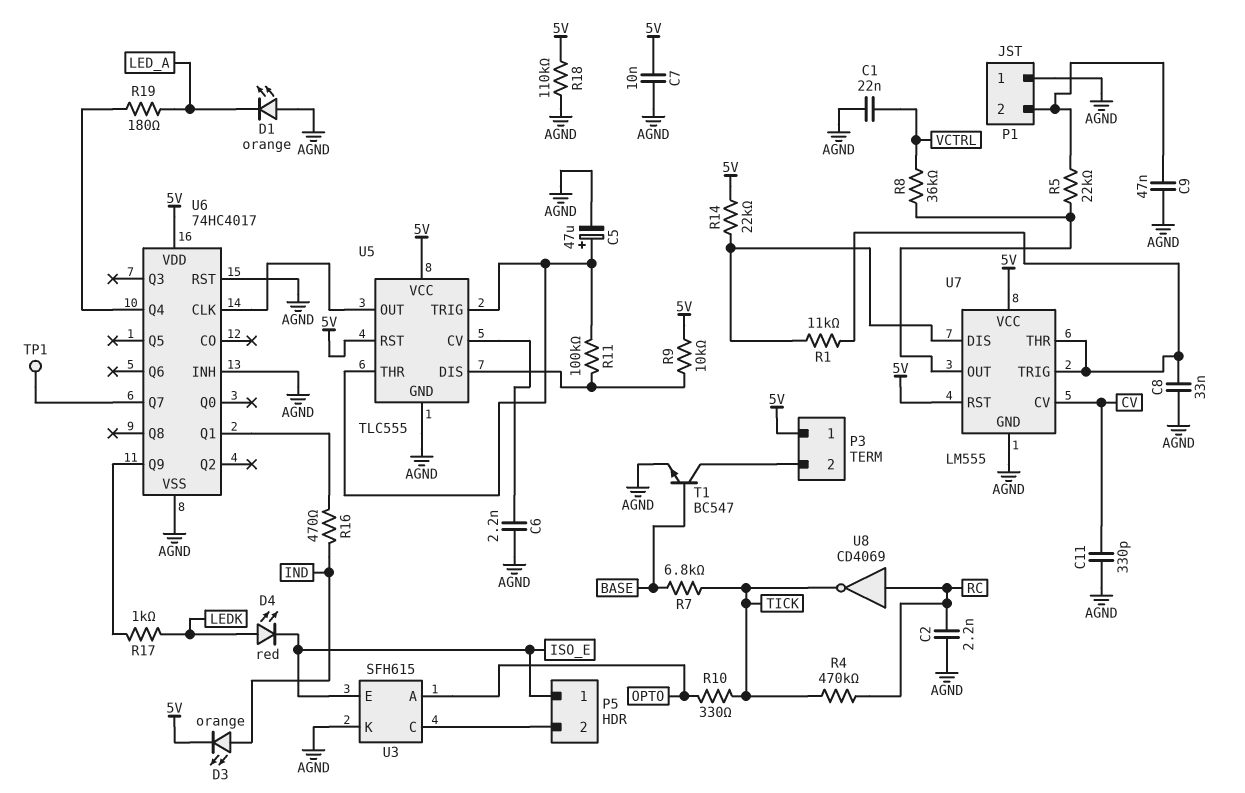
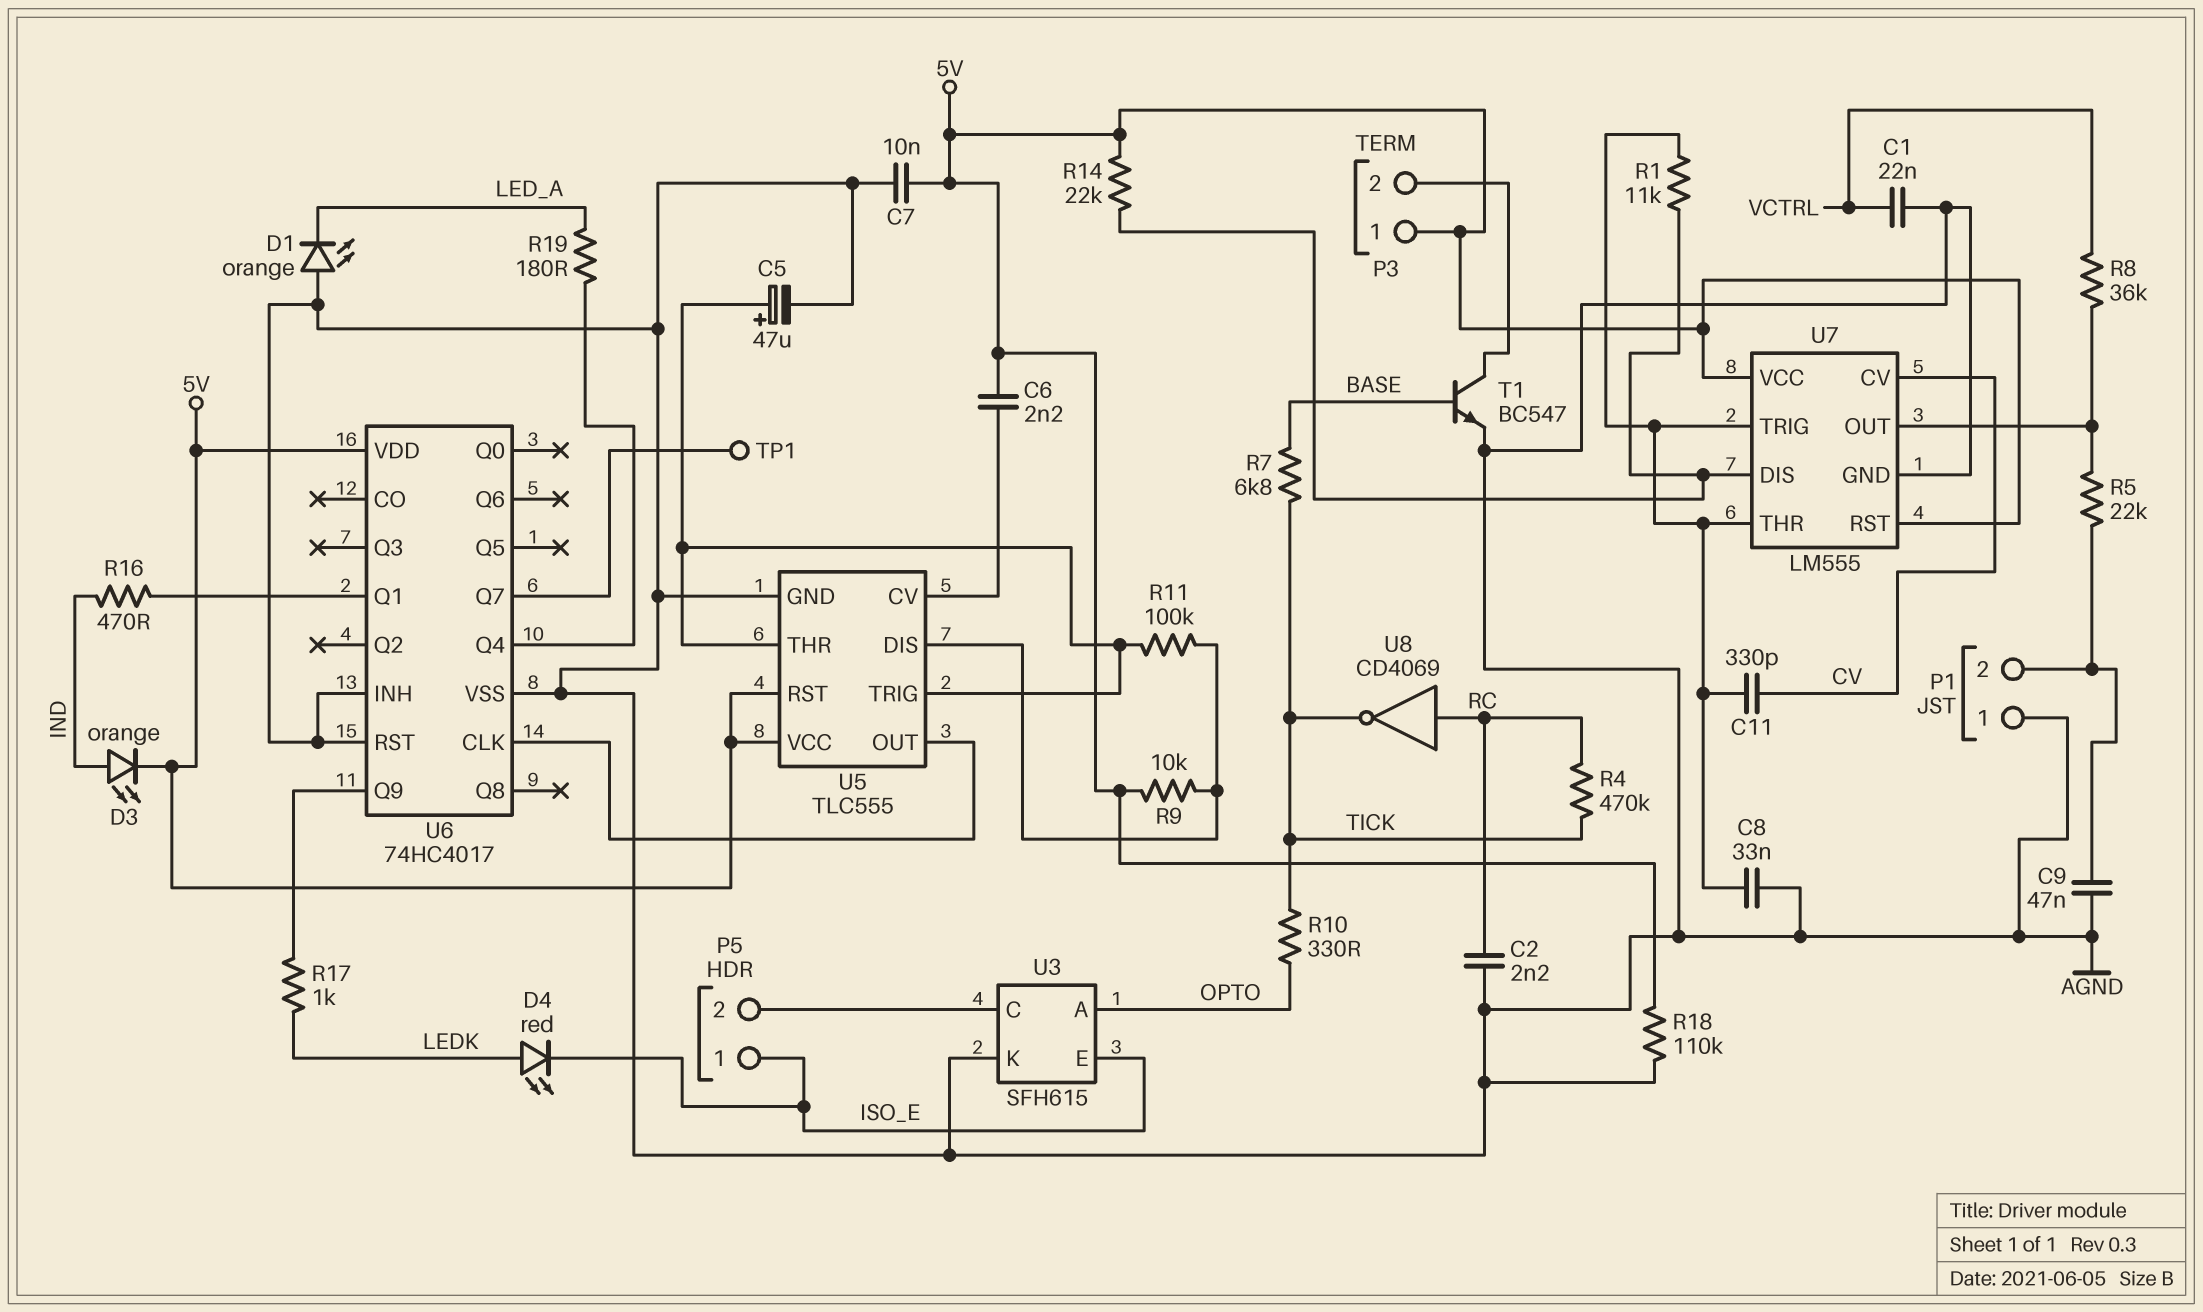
C6: 2.2nF (AGND, U5/CV) -> 2.2nF (5V, U5/CV)
C11: 330pF (AGND, CV) -> 330pF (CV, U7/THR)

